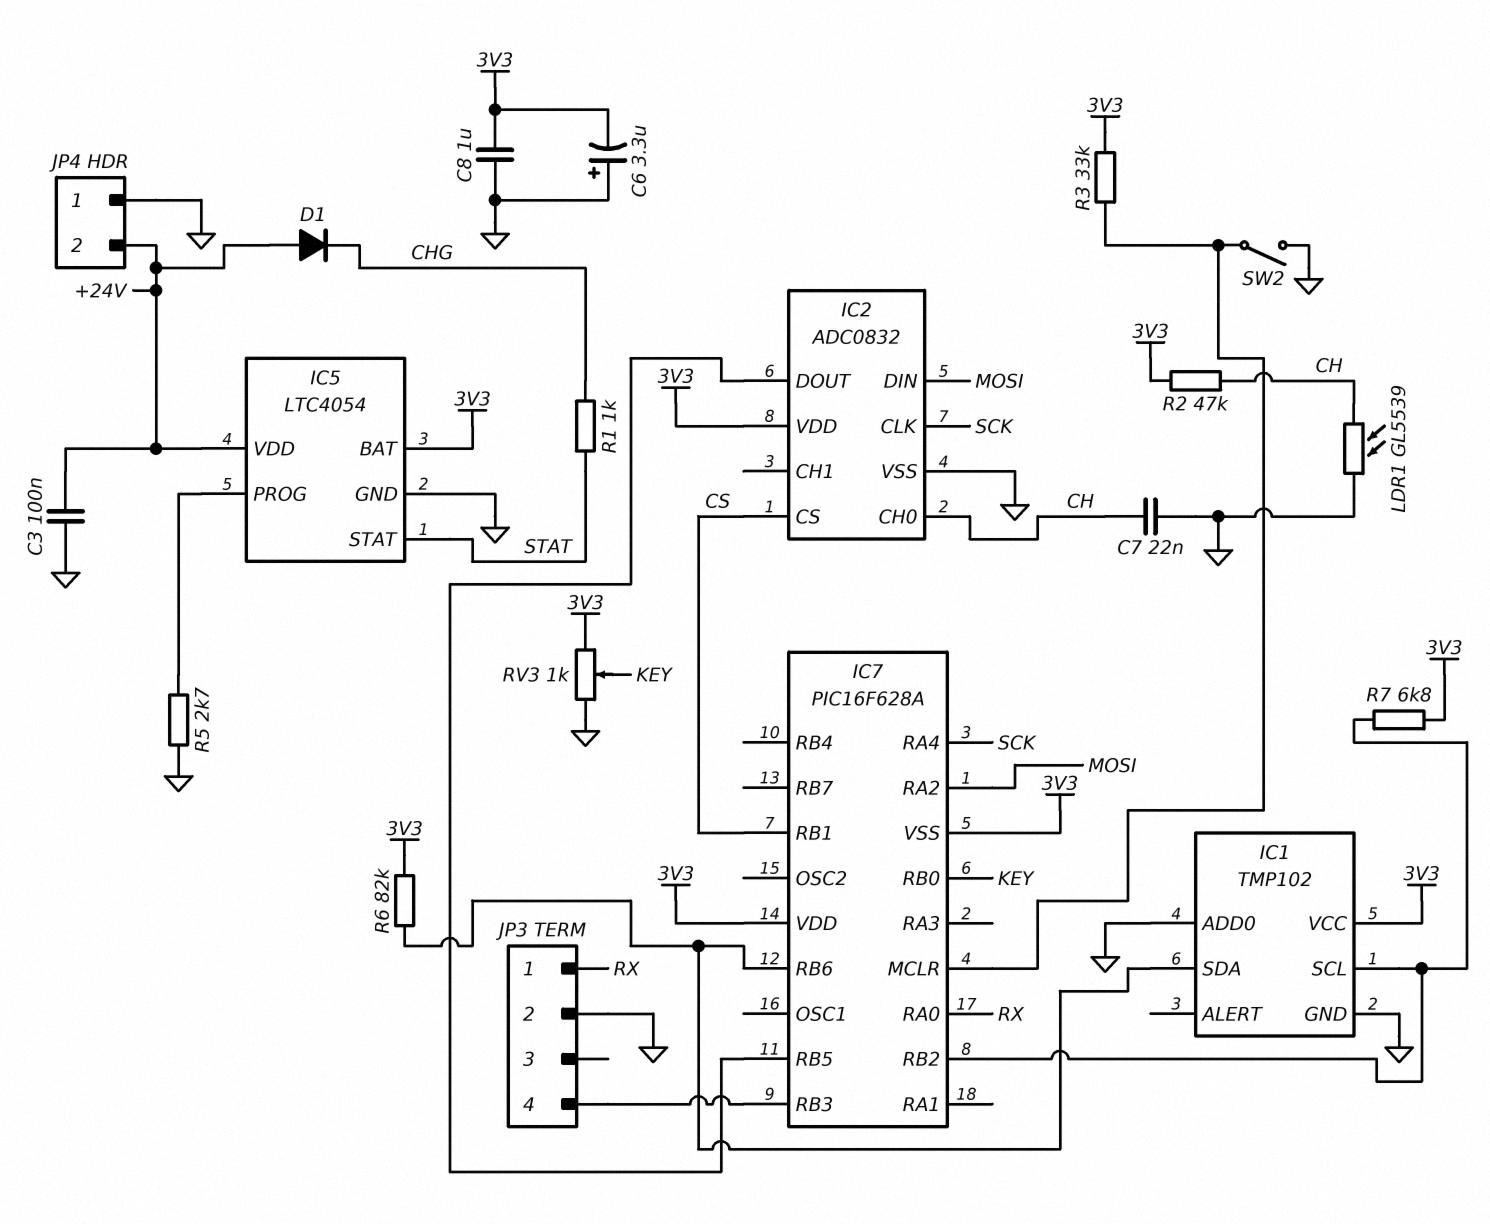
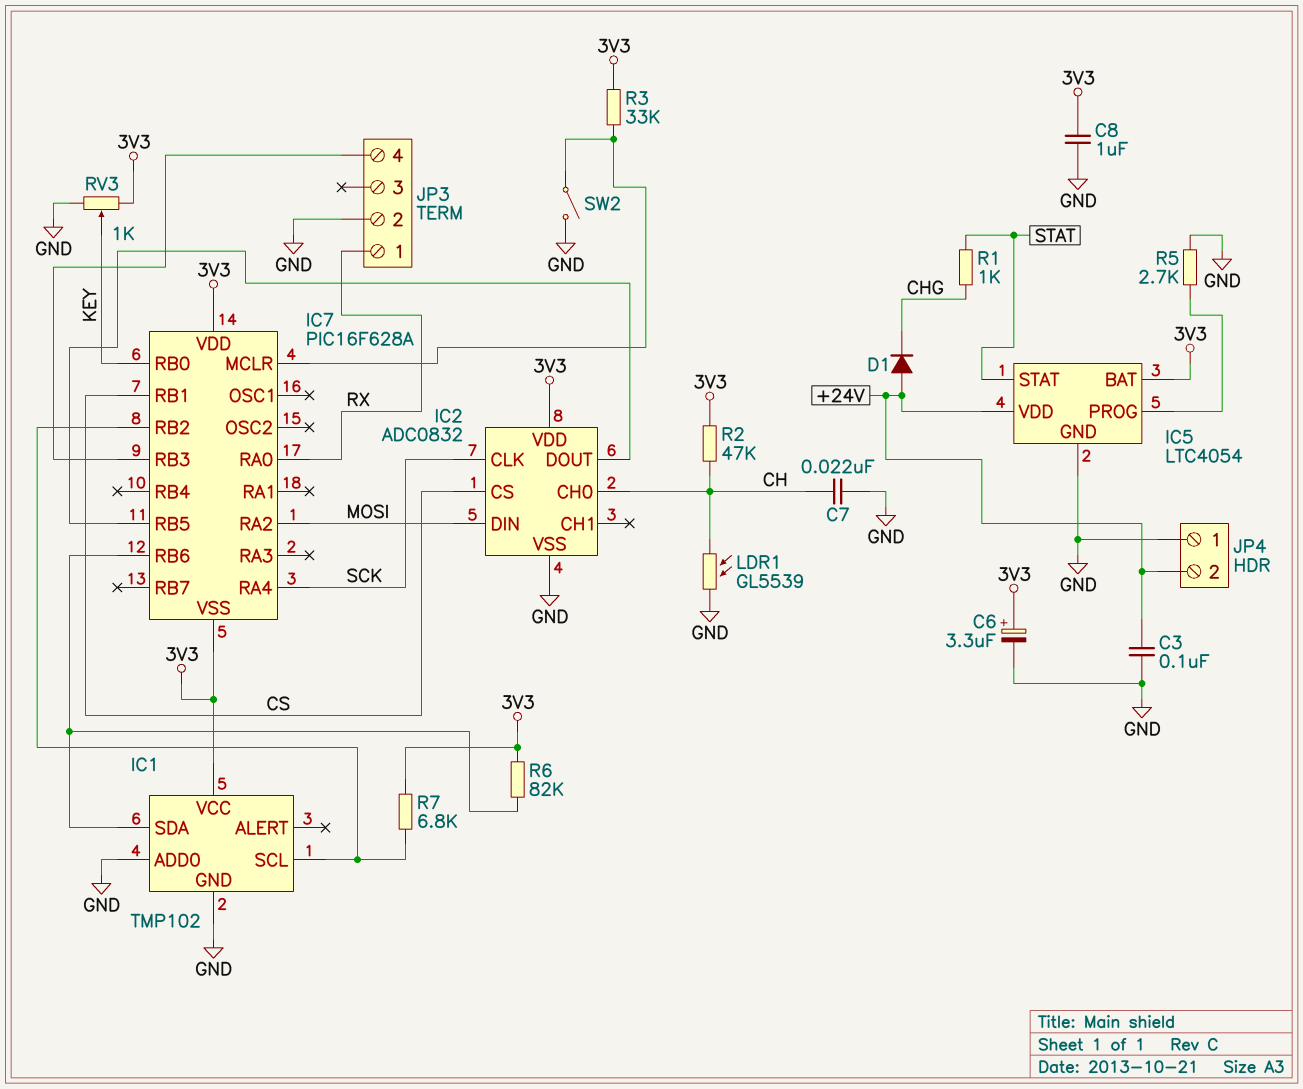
C6: 3.3uF (plus GND, minus 3V3) -> 3.3uF (plus 3V3, minus GND)

